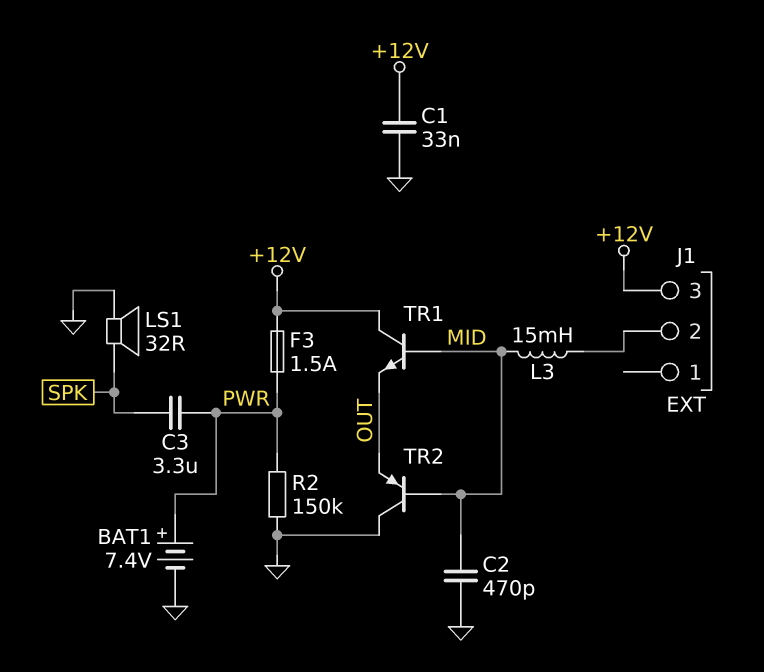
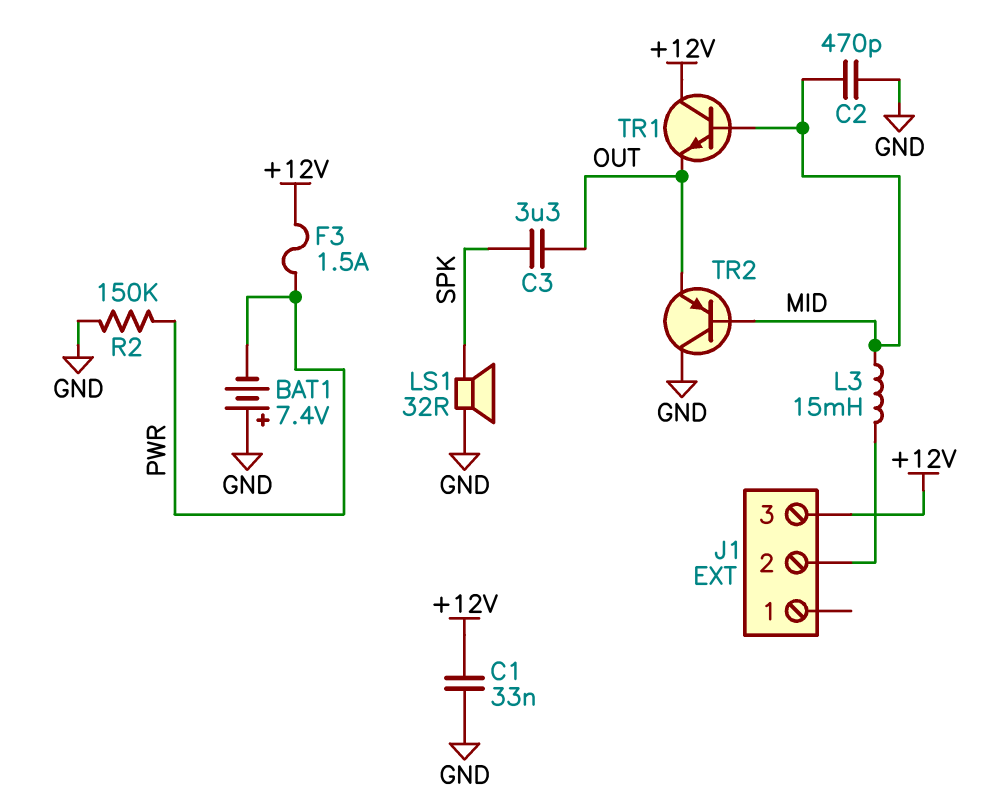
BAT1: 7.4V (plus PWR, minus GND) -> 7.4V (plus GND, minus PWR)
C3: 3.3uF (PWR, SPK) -> 3.3uF (OUT, SPK)

